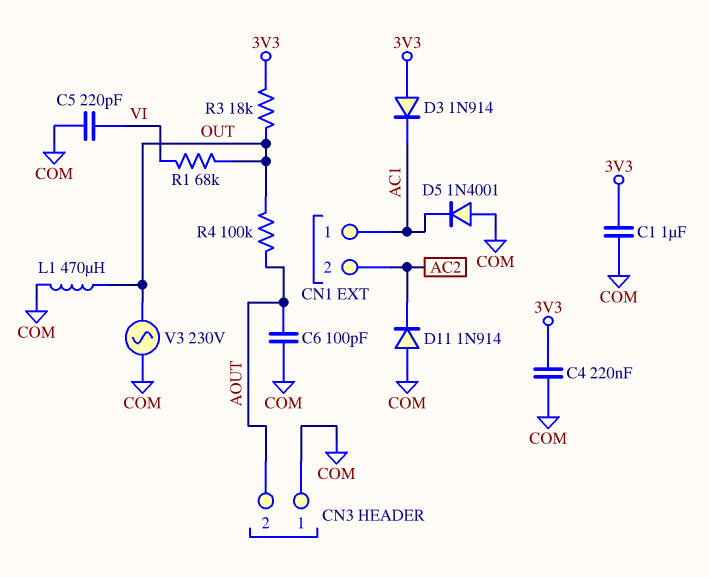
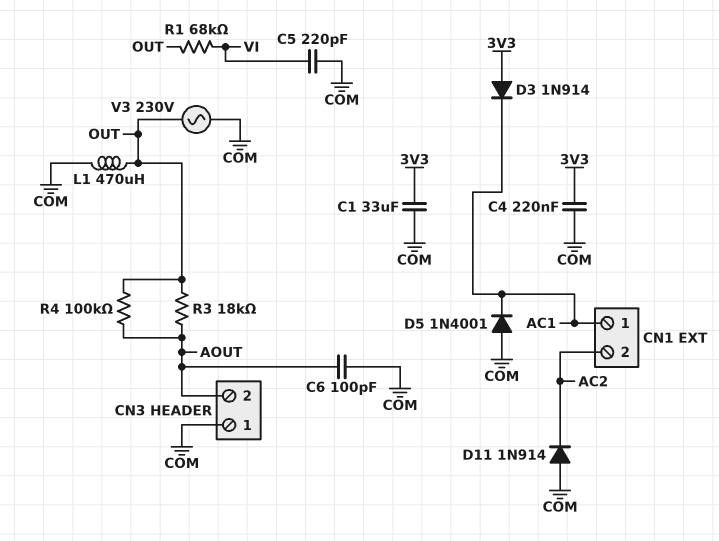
C1: 1uF (3V3, COM) -> 33uF (3V3, COM)
R3: 18k (3V3, OUT) -> 18k (AOUT, OUT)

